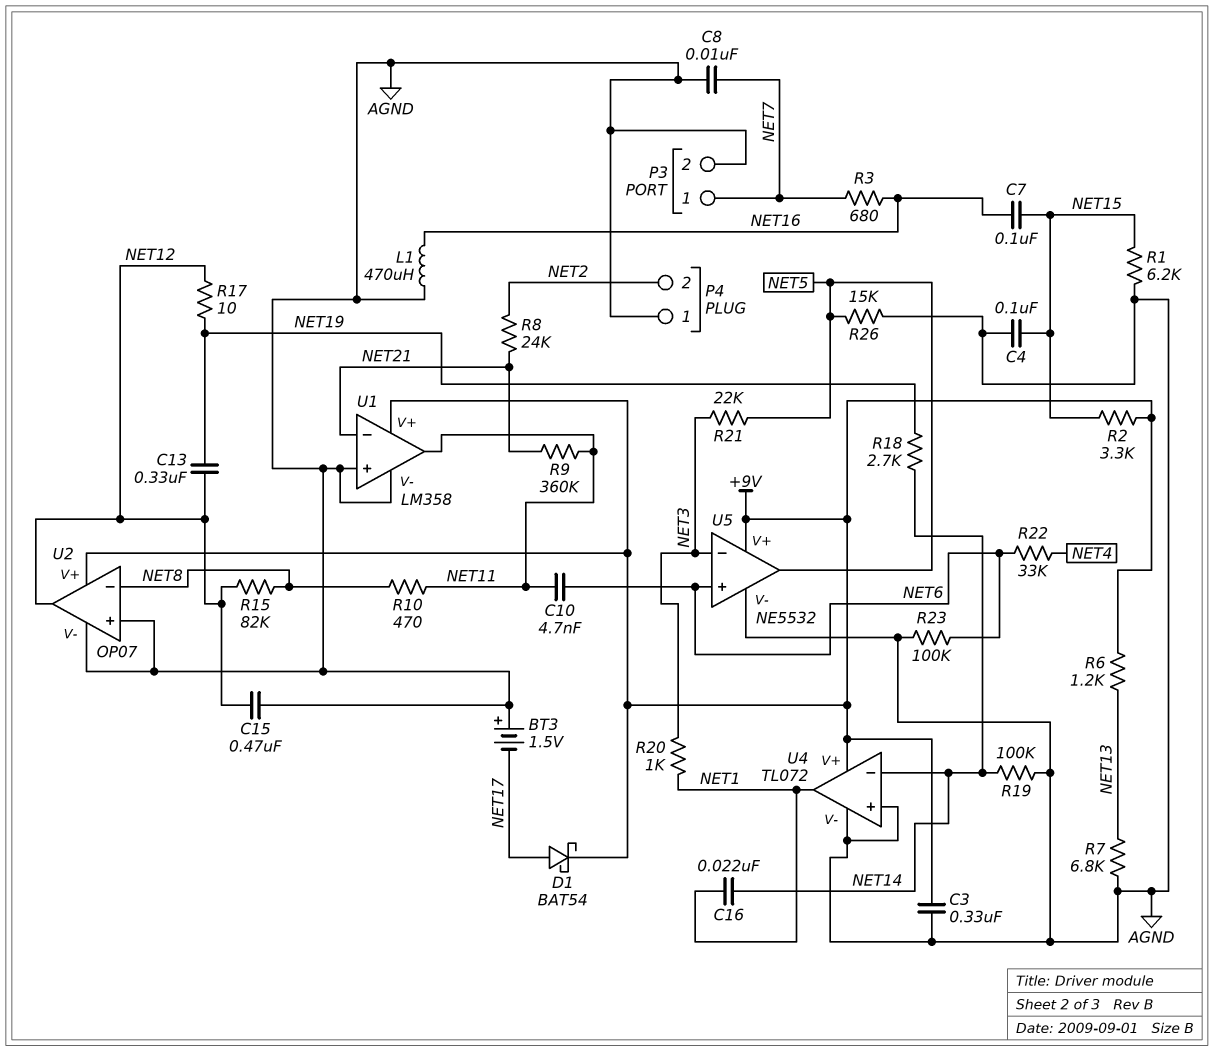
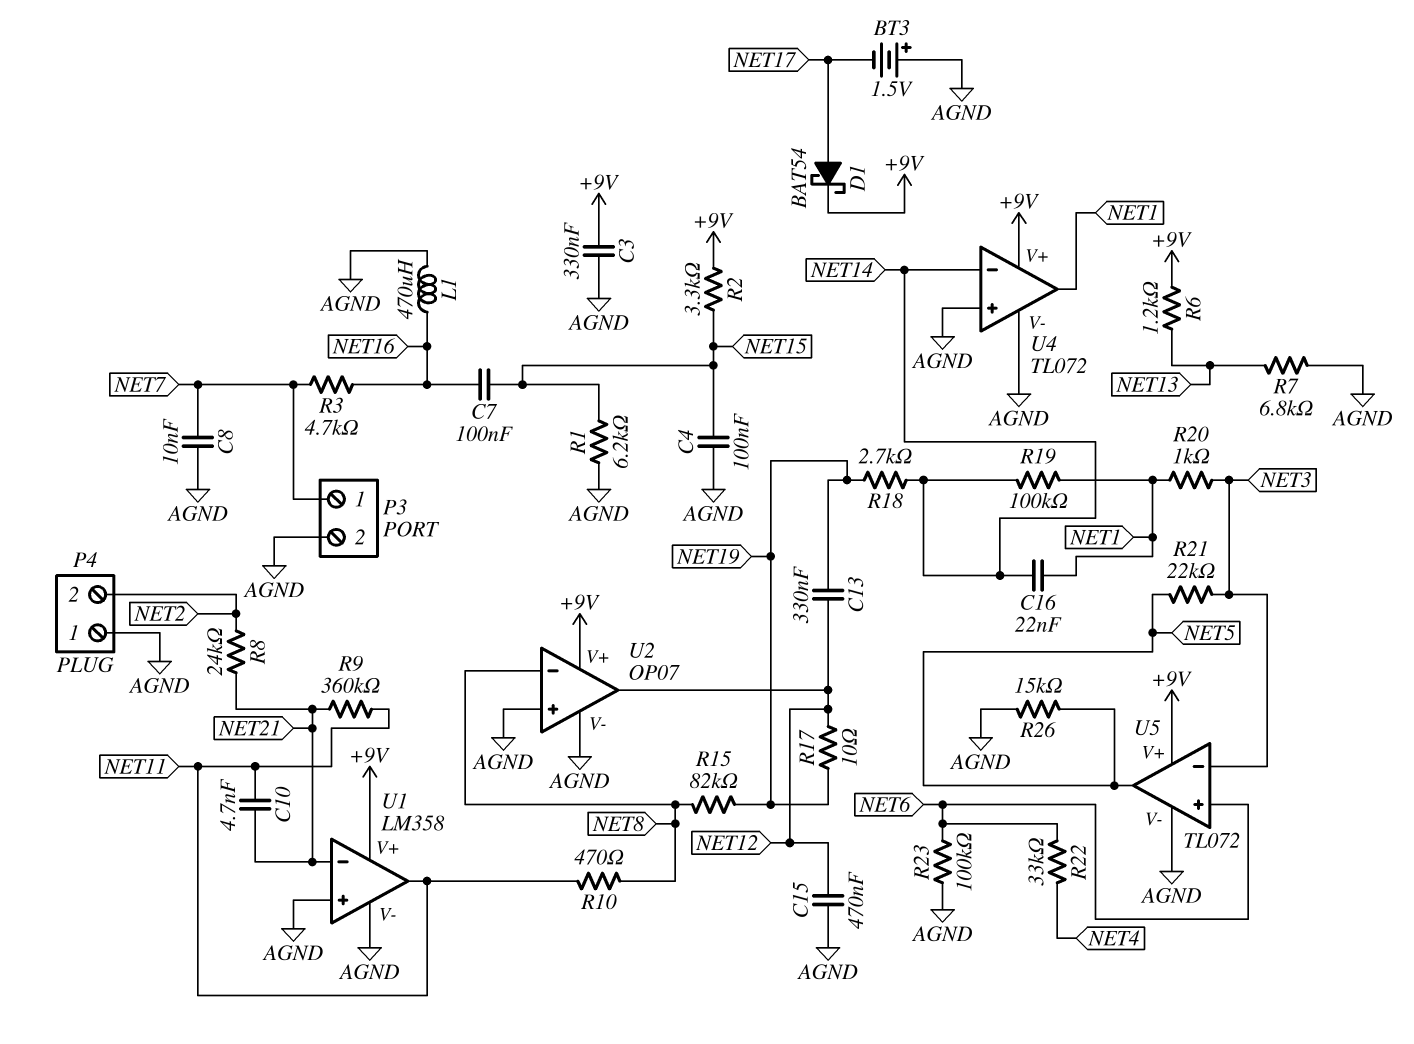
C10: 4.7nF (NET6, NET11) -> 4.7nF (NET11, NET21)
R3: 680 (NET7, NET16) -> 4.7k (NET7, NET16)
R15: 82k (NET8, NET12) -> 82k (NET8, NET19)
R19: 100k (AGND, NET14) -> 100k (NET1, NET14)
U5: NE5532 -> TL072

